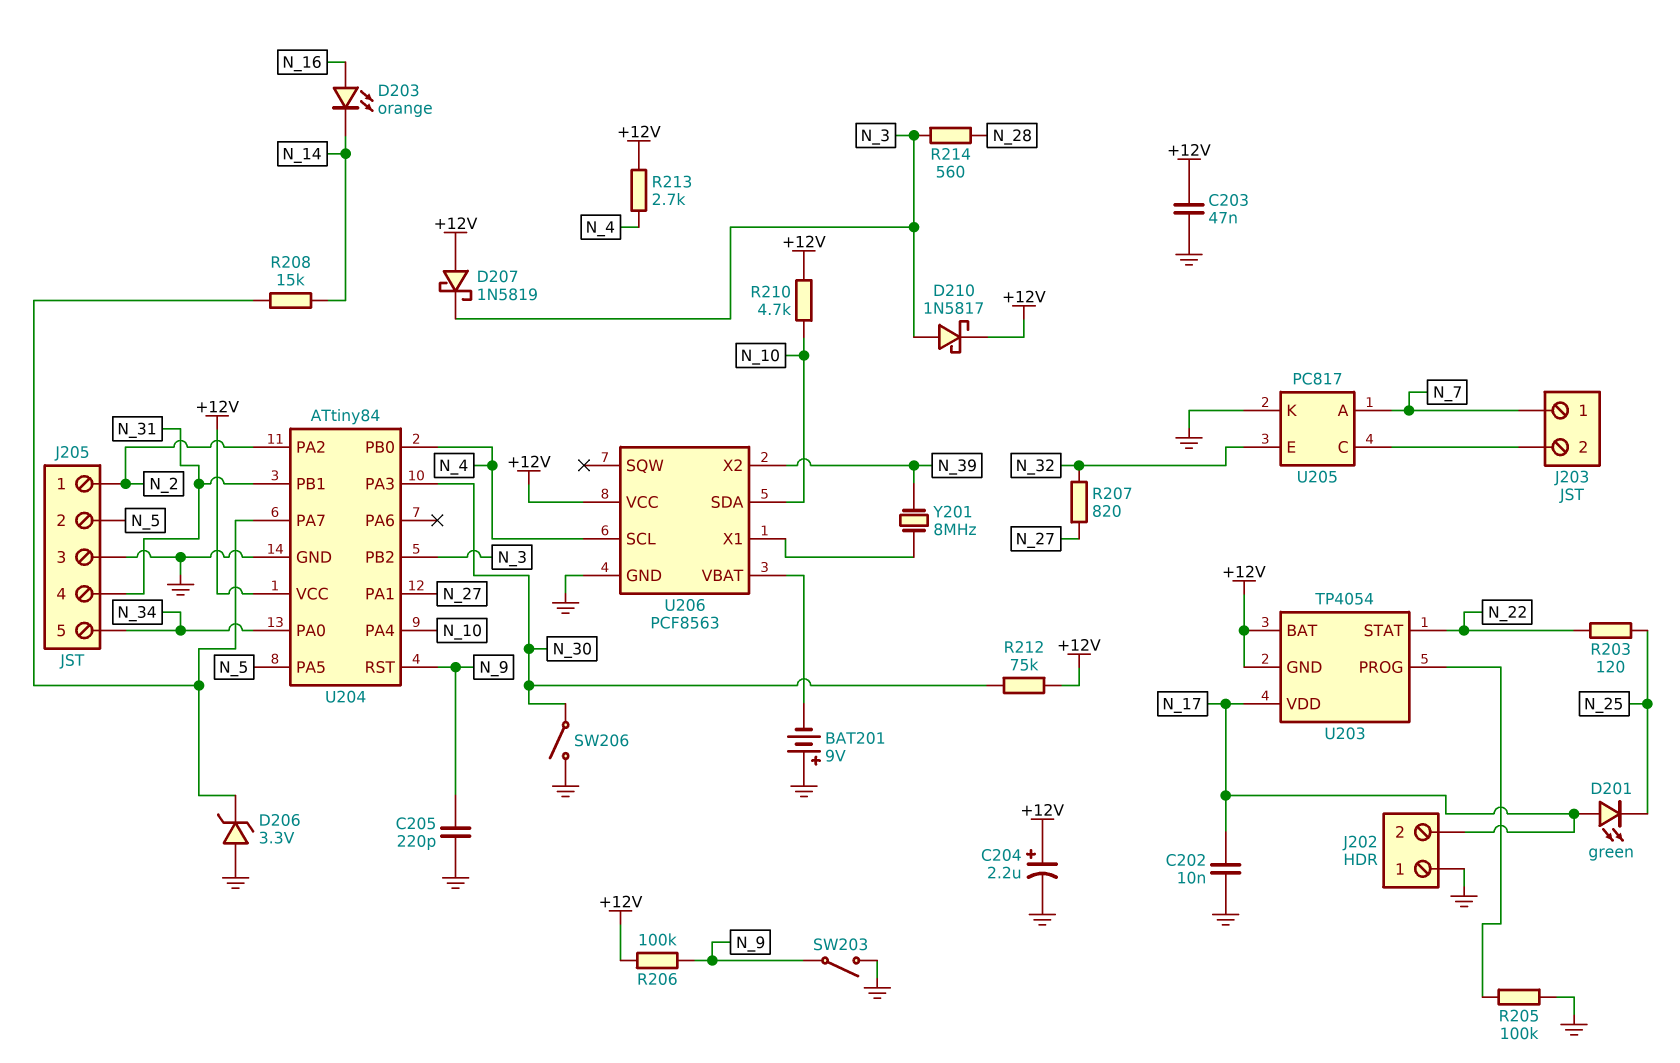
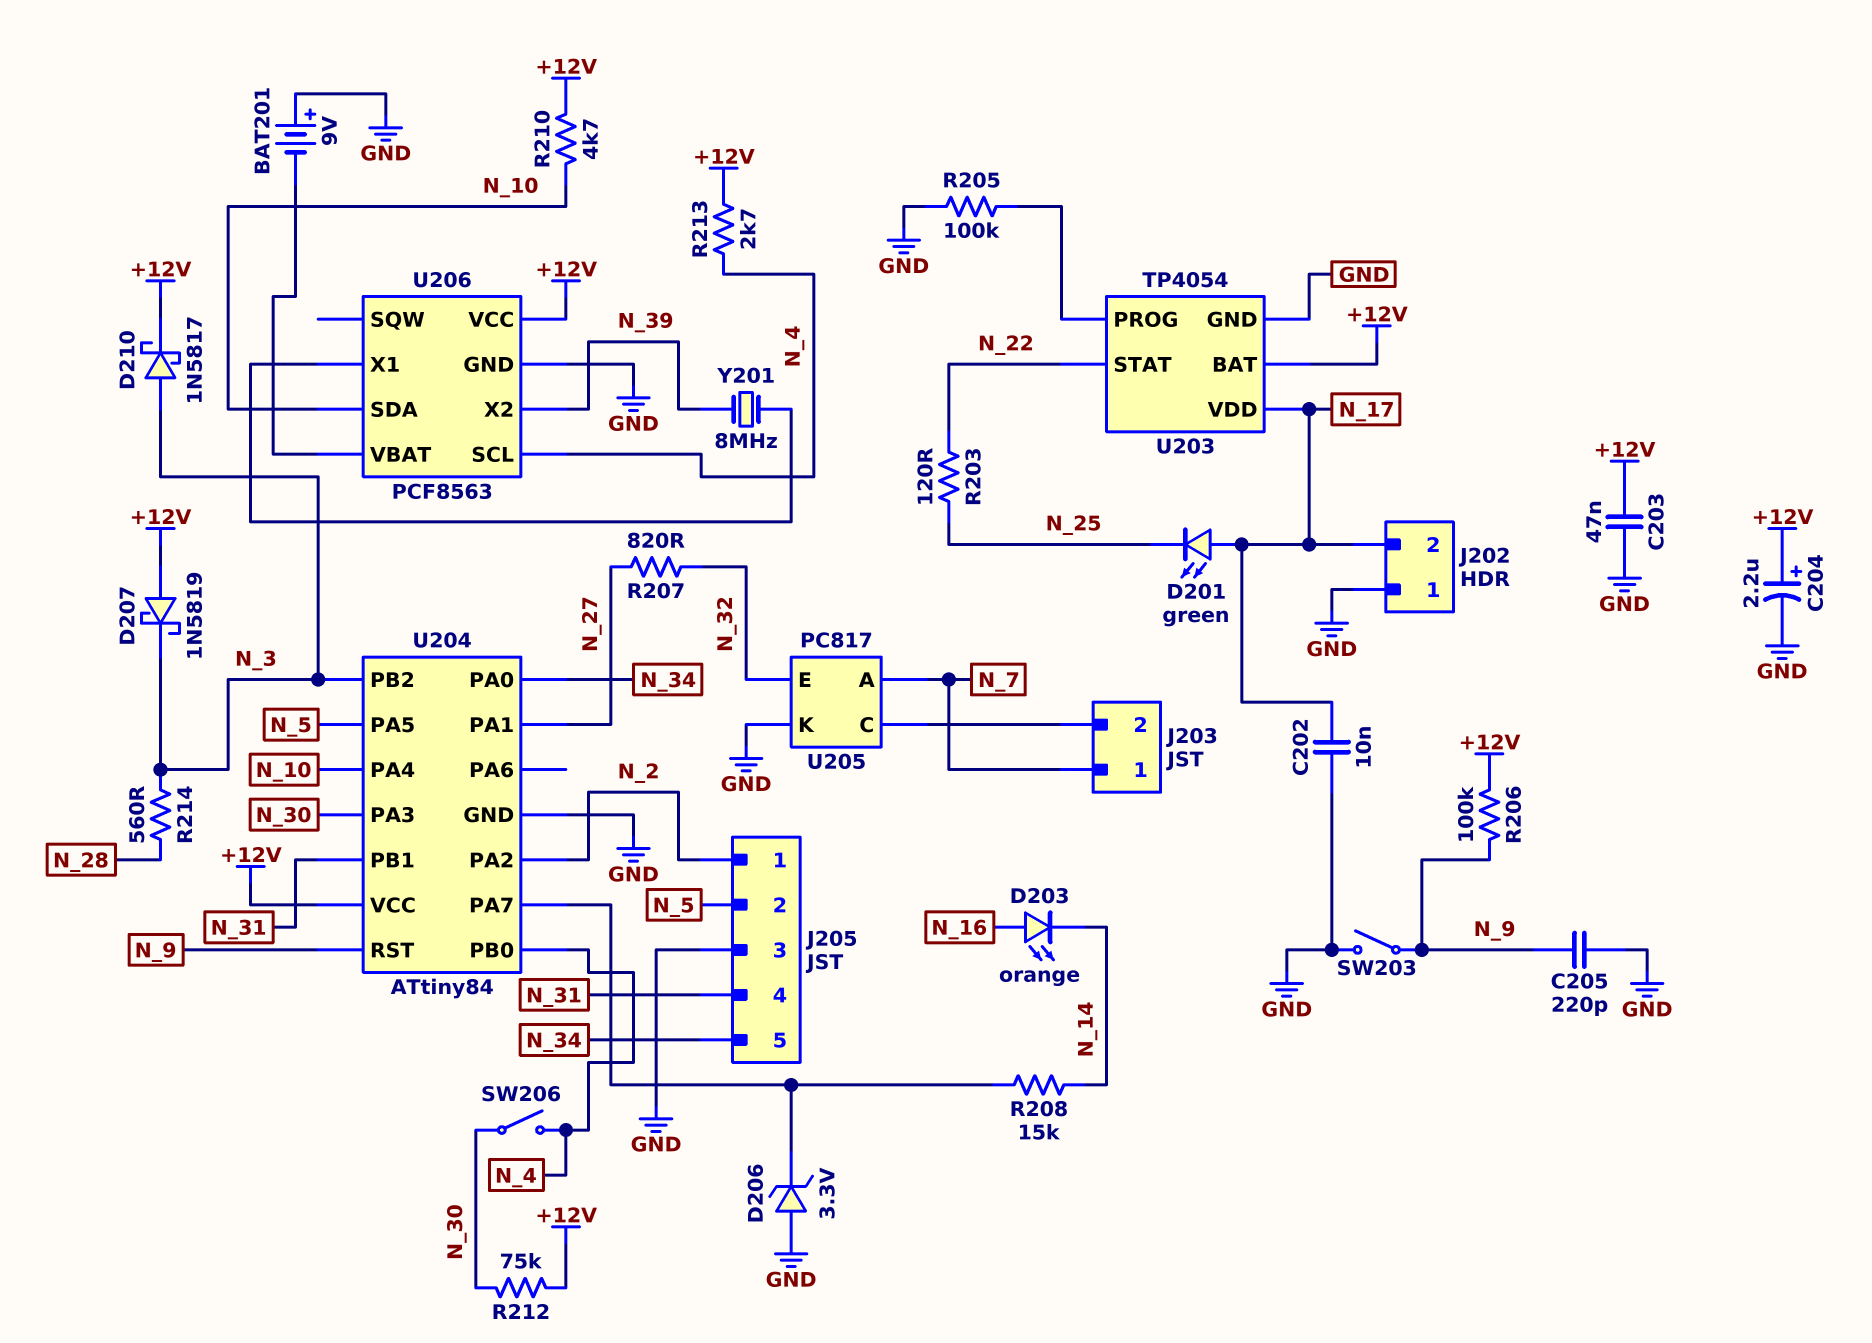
SW206: switch (GND, N_30) -> switch (N_4, N_30)
U203 pin GND: +12V -> GND

